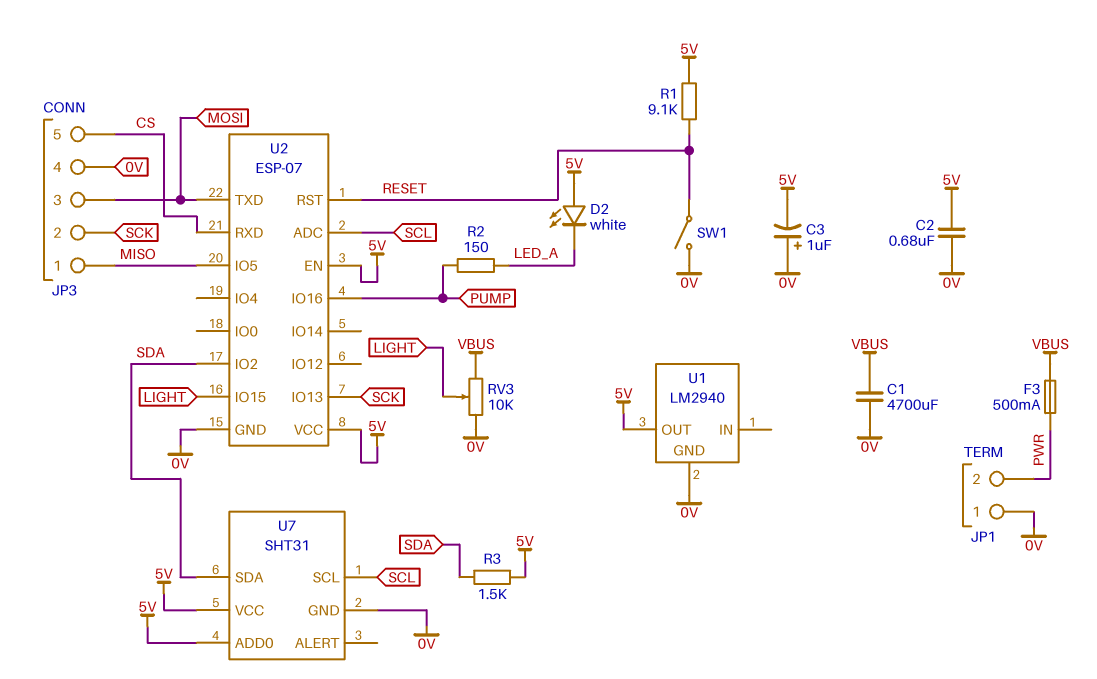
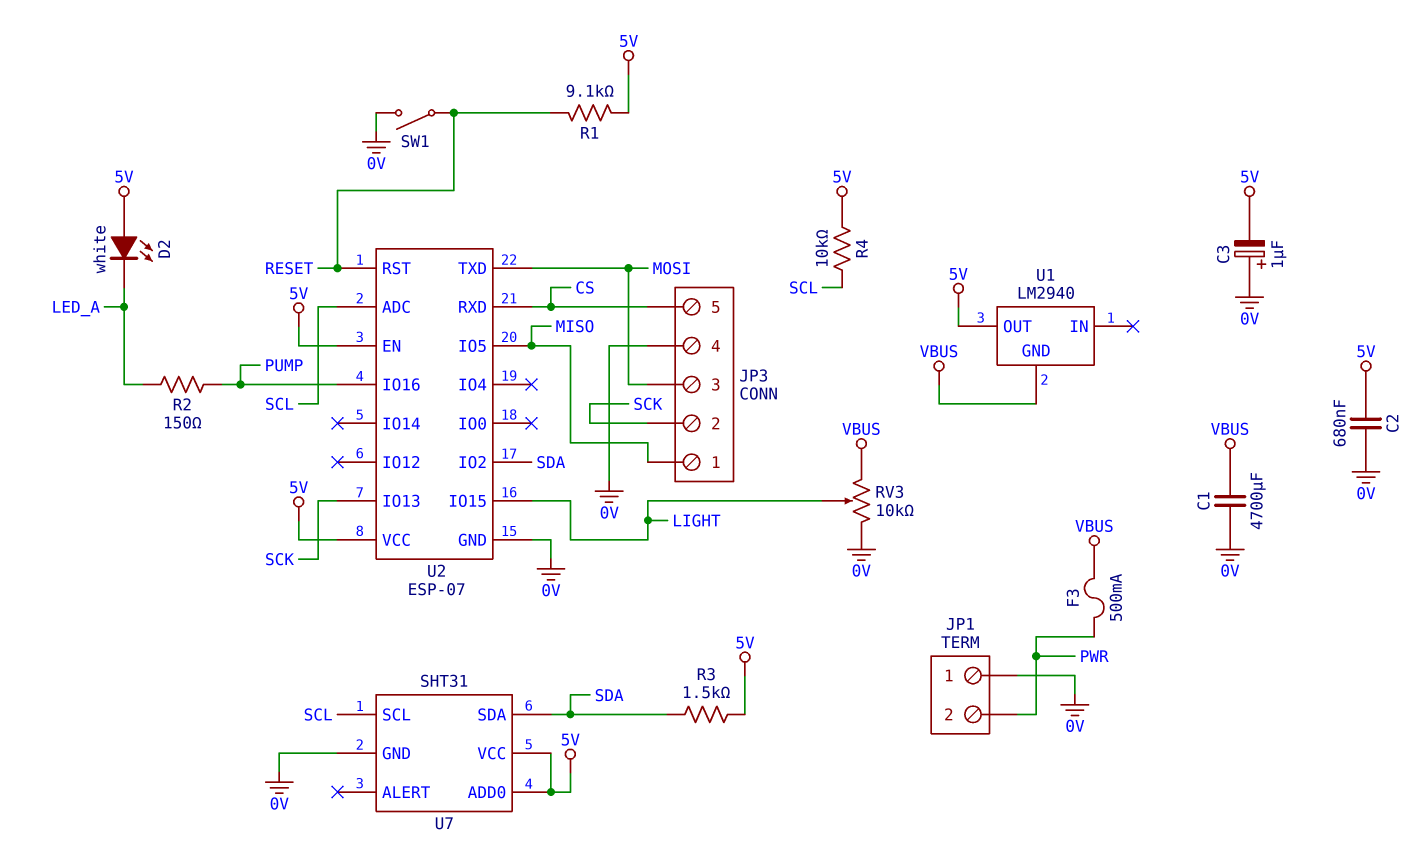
R4: none -> 10k (5V, SCL)
U1 pin GND: 0V -> VBUS

